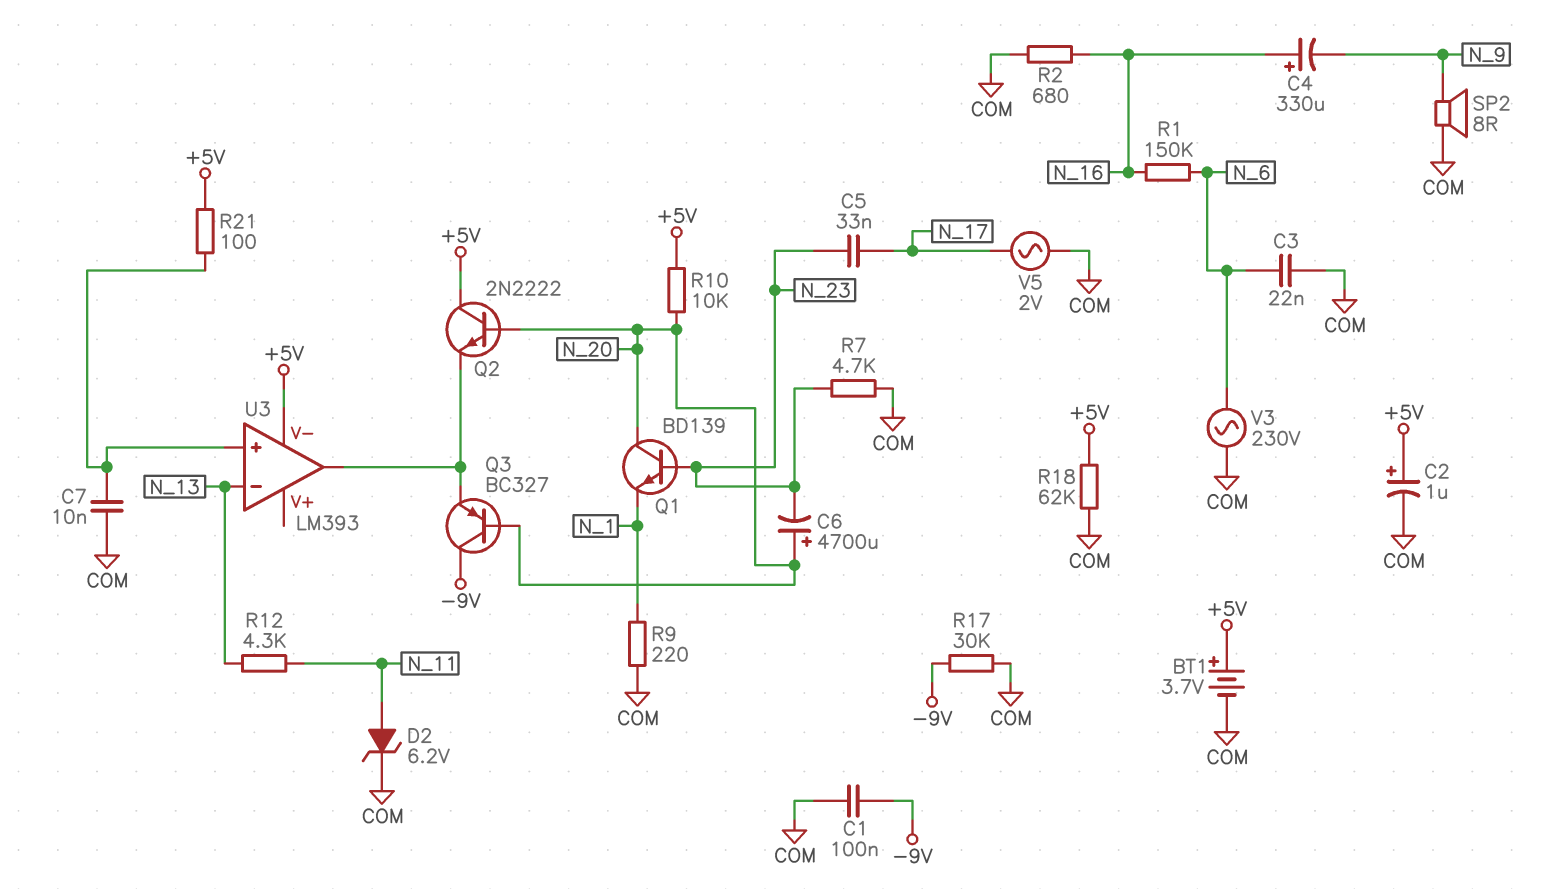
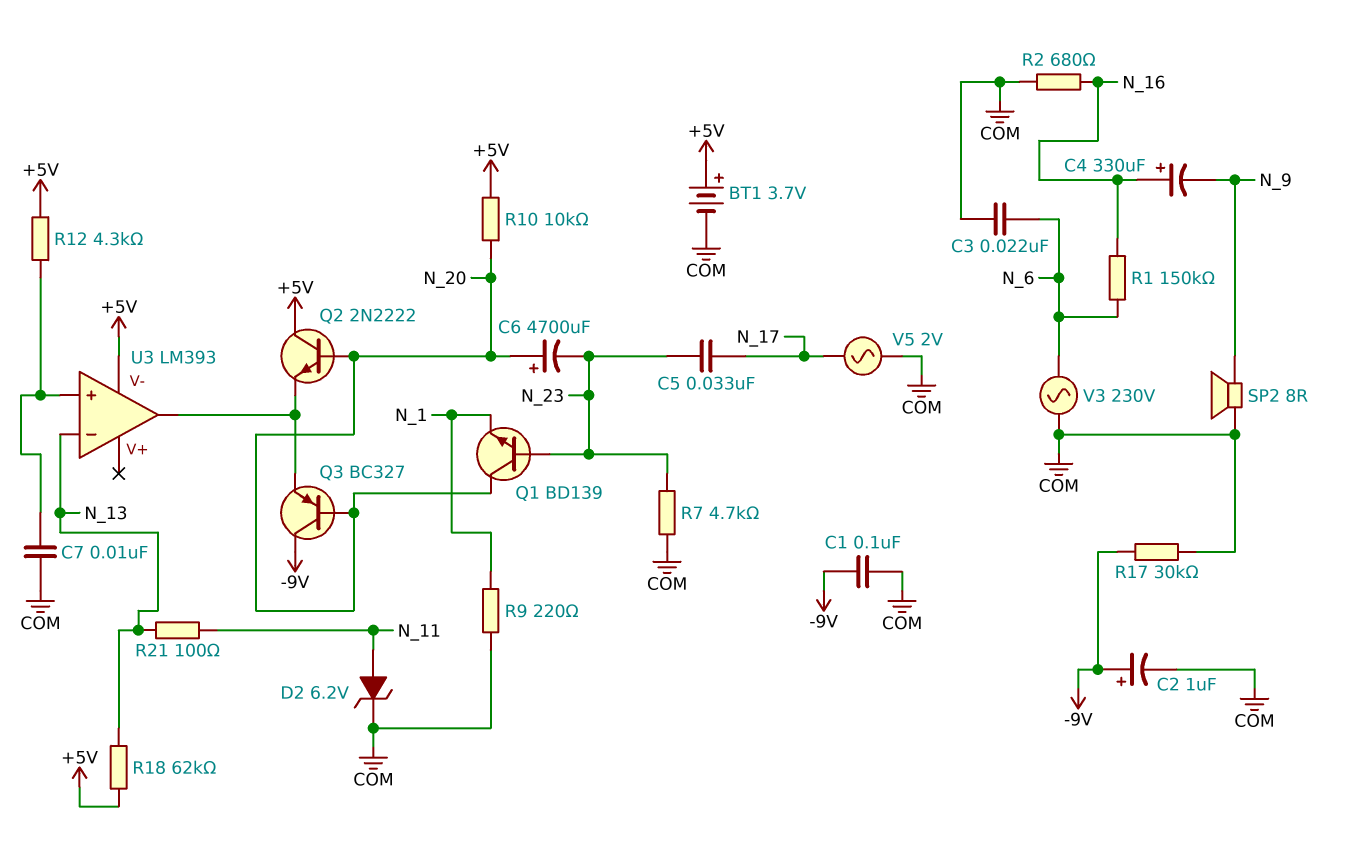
C2: 1uF (plus +5V, minus COM) -> 1uF (plus -9V, minus COM)
R12: 4.3k (N_11, N_13) -> 4.3k (+5V, U3/in+)
R18: 62k (+5V, COM) -> 62k (+5V, N_13)
R21: 100 (+5V, U3/in+) -> 100 (N_11, N_13)

